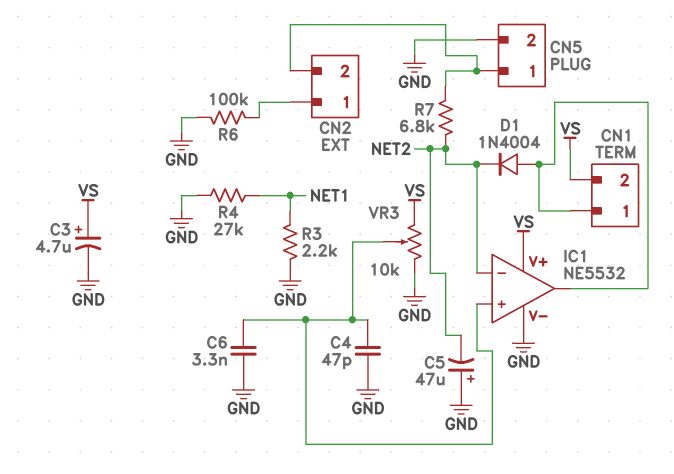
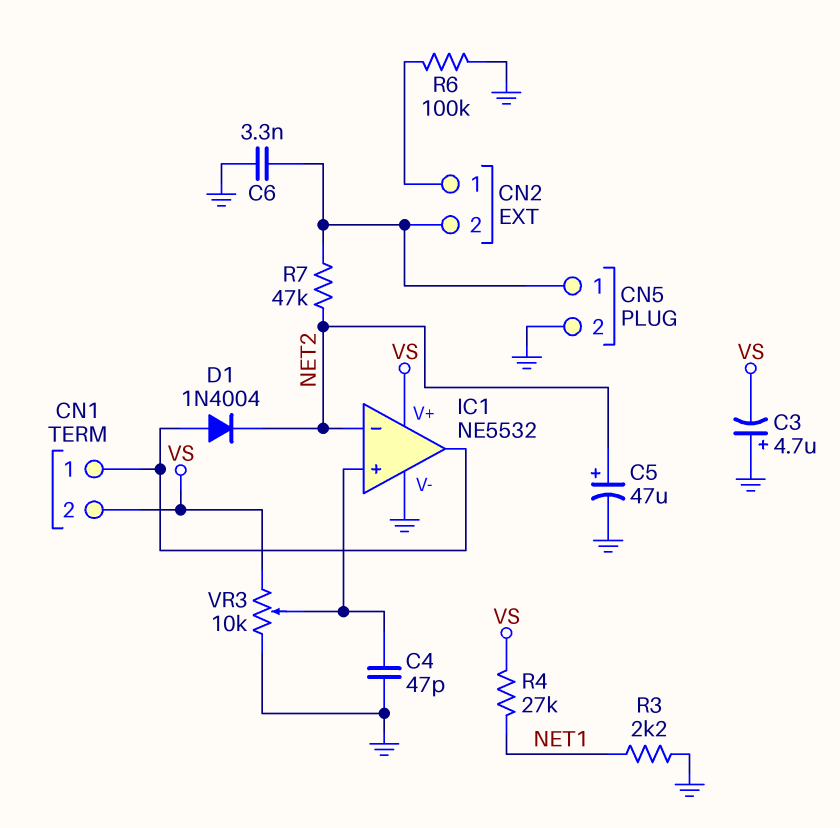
C3: 4.7uF (plus VS, minus GND) -> 4.7uF (plus GND, minus VS)
C5: 47uF (plus GND, minus NET2) -> 47uF (plus NET2, minus GND)
C6: 3.3nF (GND, IC1/in+) -> 3.3nF (CN2/2, GND)
R4: 27k (GND, NET1) -> 27k (NET1, VS)
R7: 6.8k (CN2/2, NET2) -> 47k (CN2/2, NET2)

